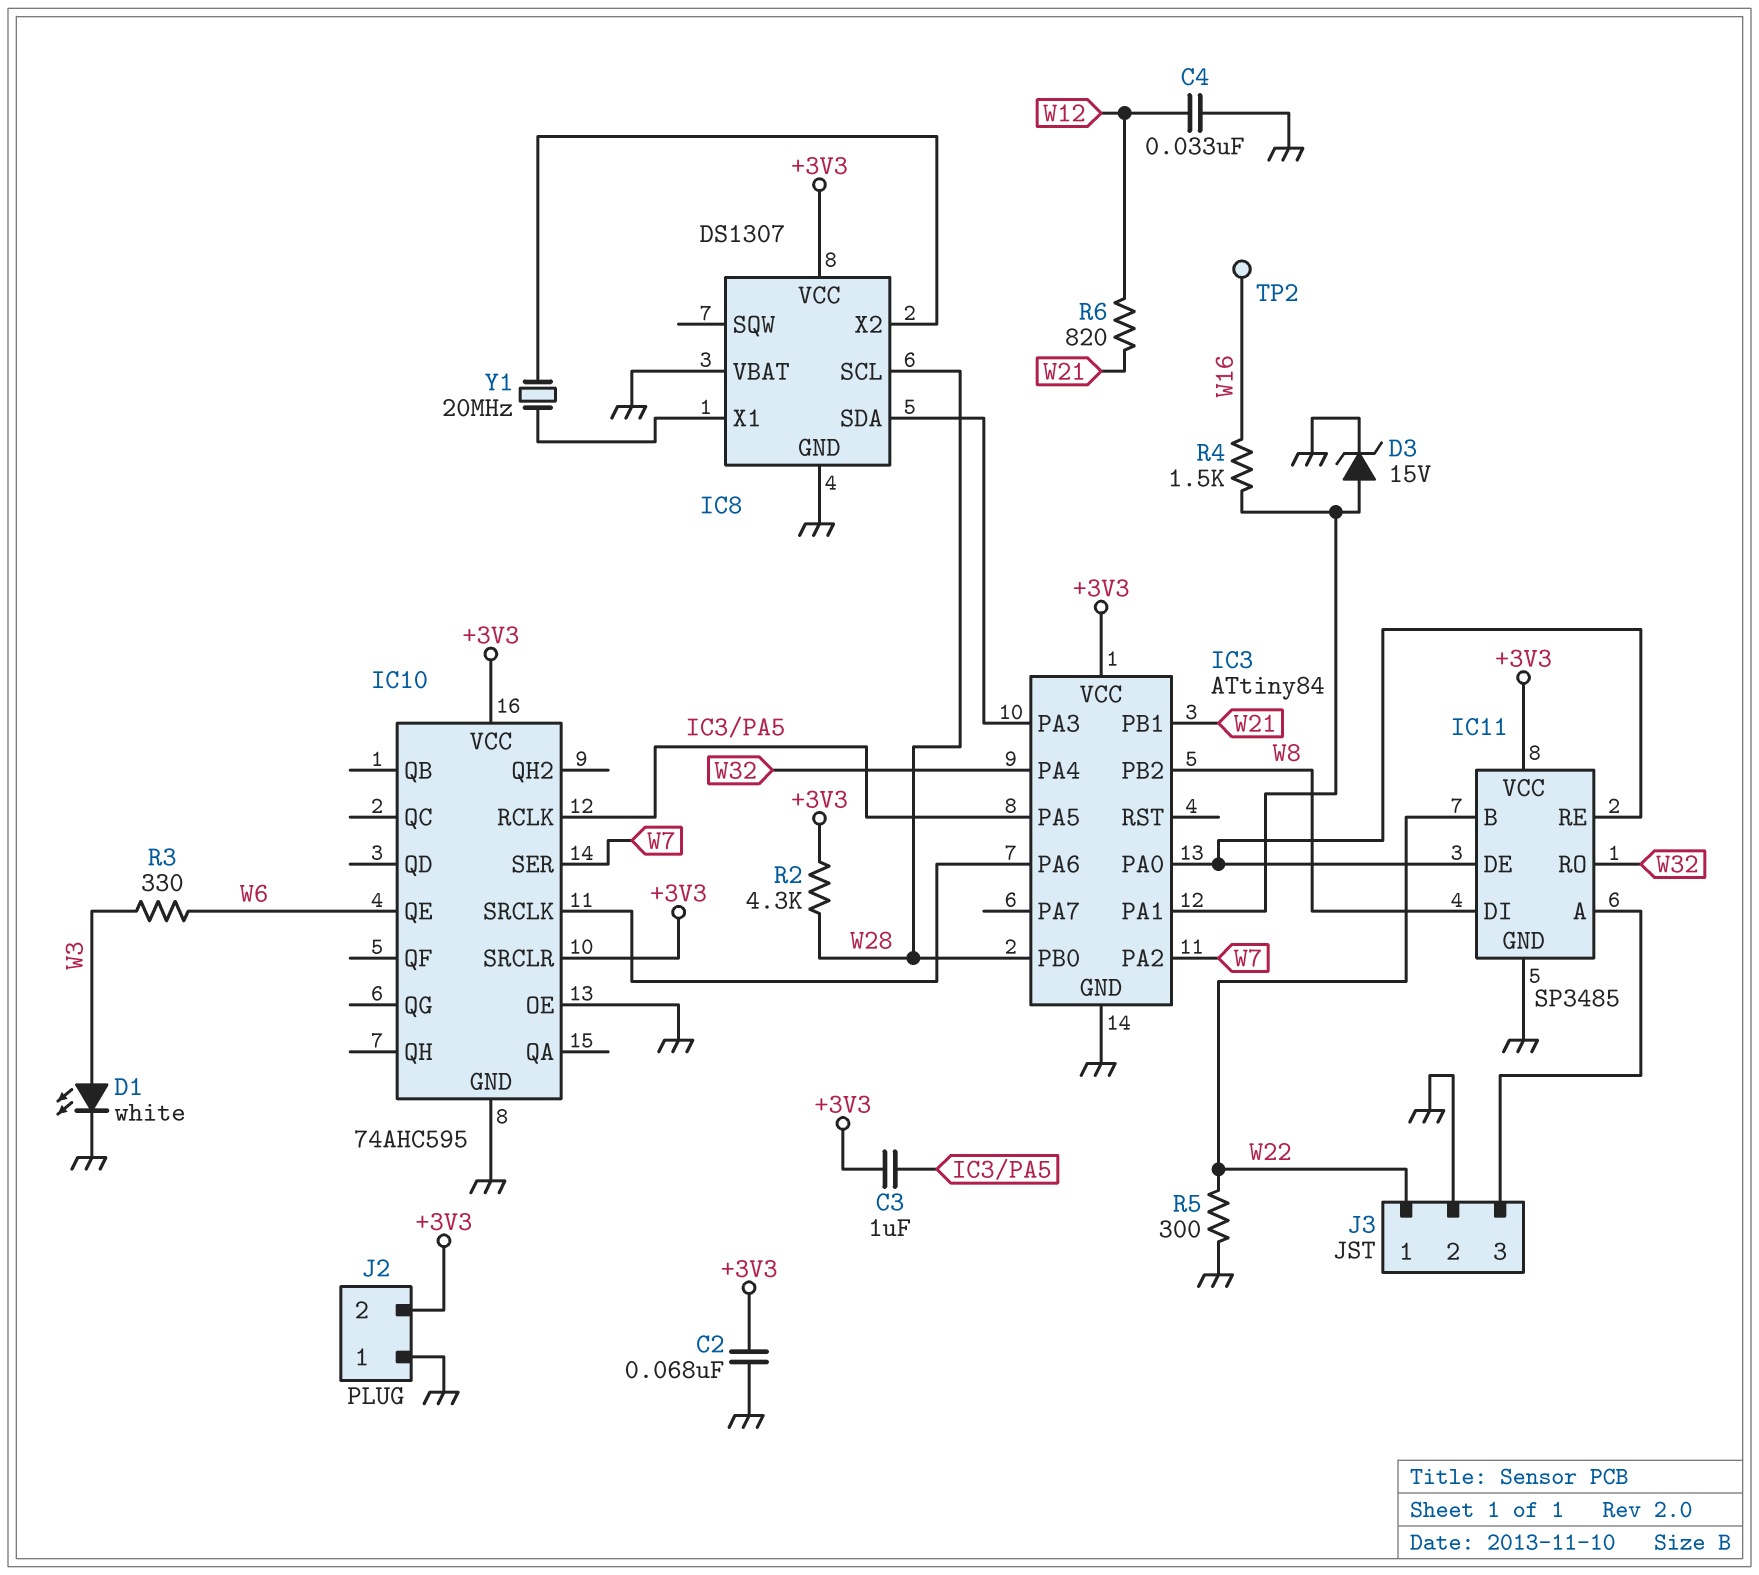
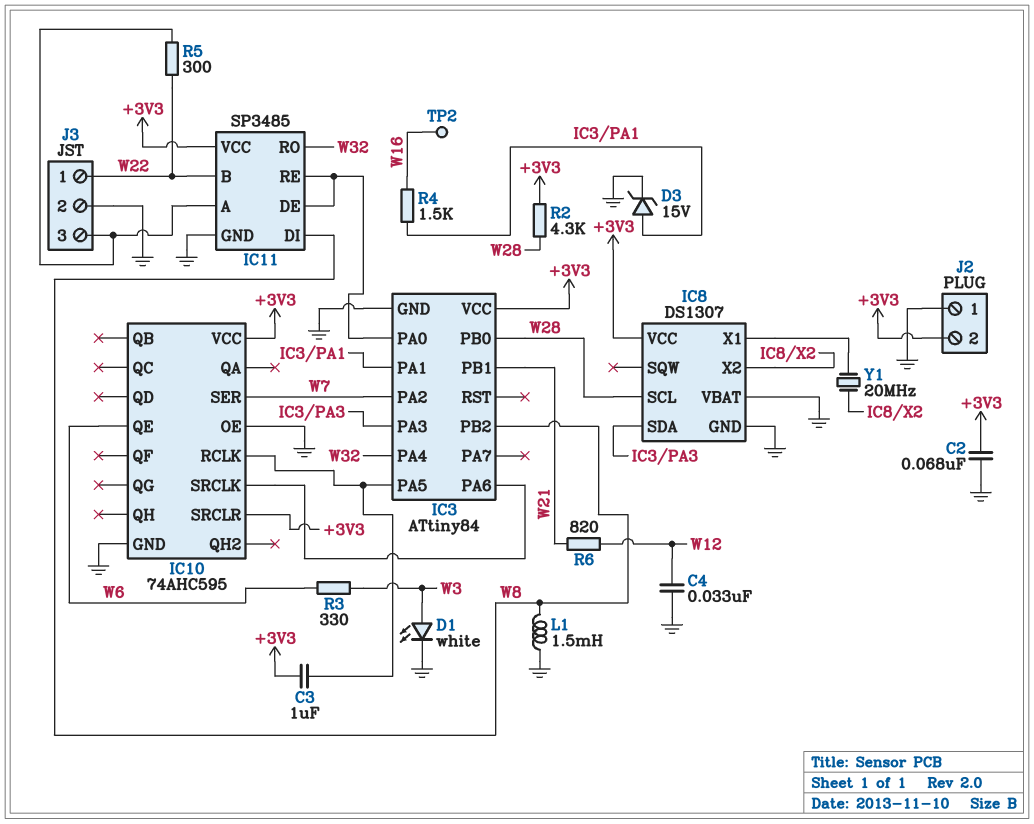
L1: none -> 1.5mH (GND, W8)
R5: 300 (GND, W22) -> 300 (IC11/A, W22)

